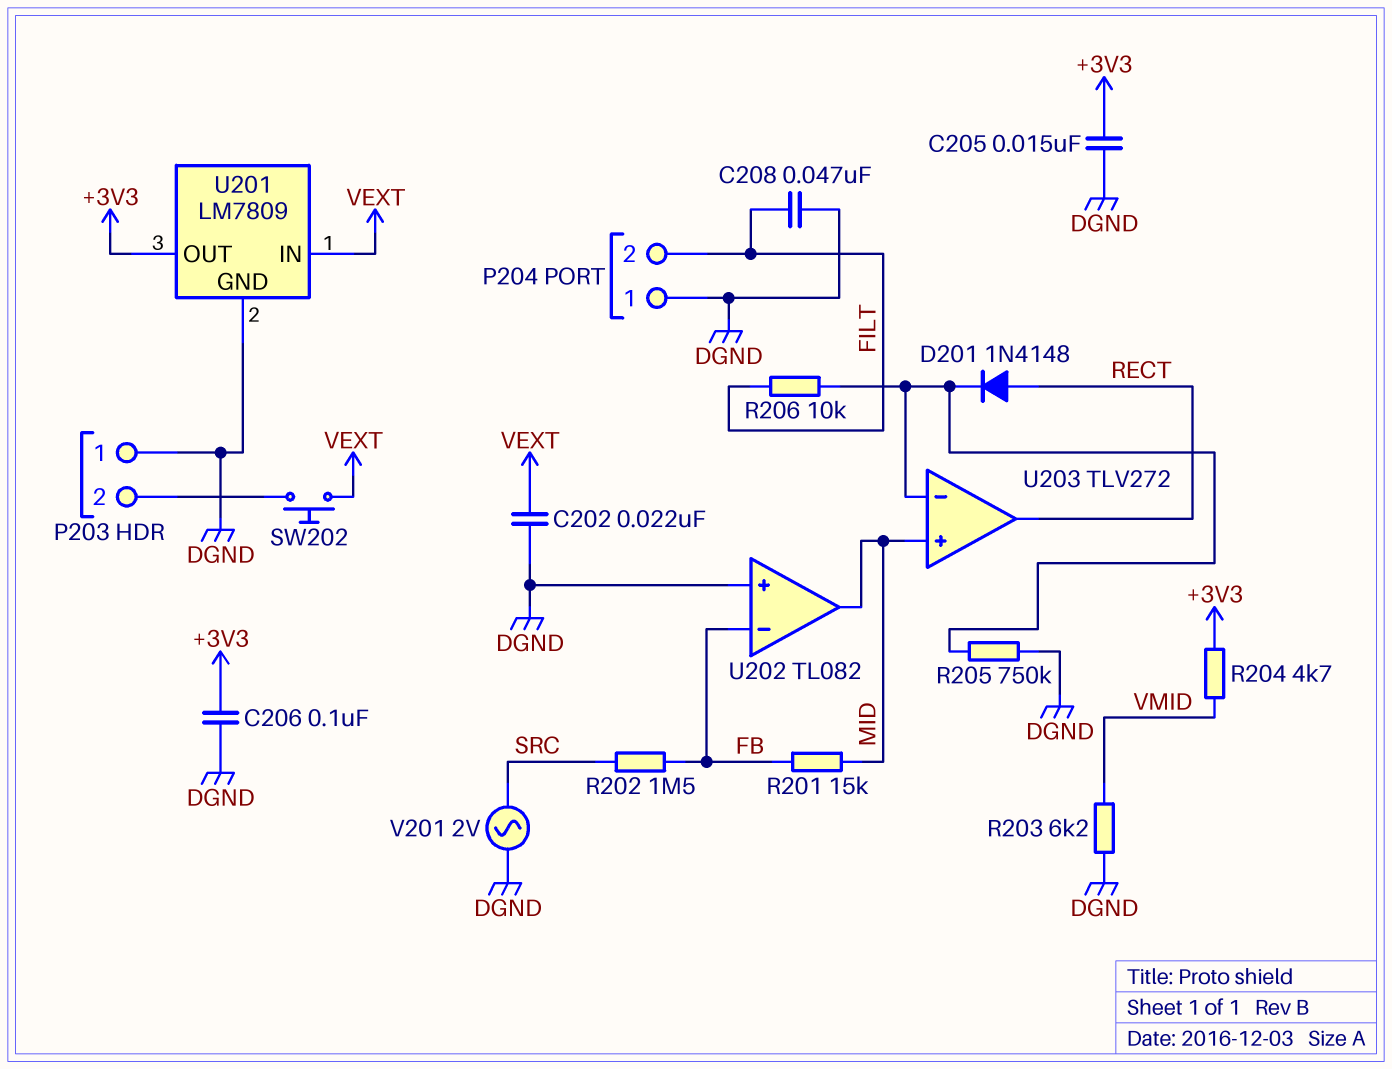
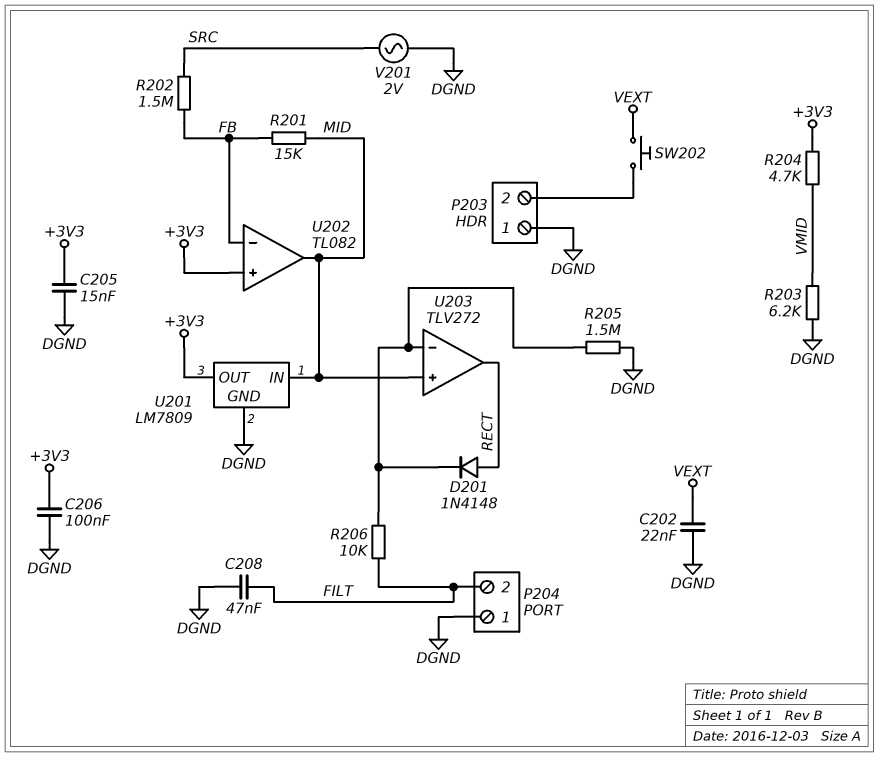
R205: 750k (DGND, U203/in-) -> 1.5M (DGND, U203/in-)
U201 pin IN: VEXT -> MID
U202 pin in+: DGND -> +3V3

